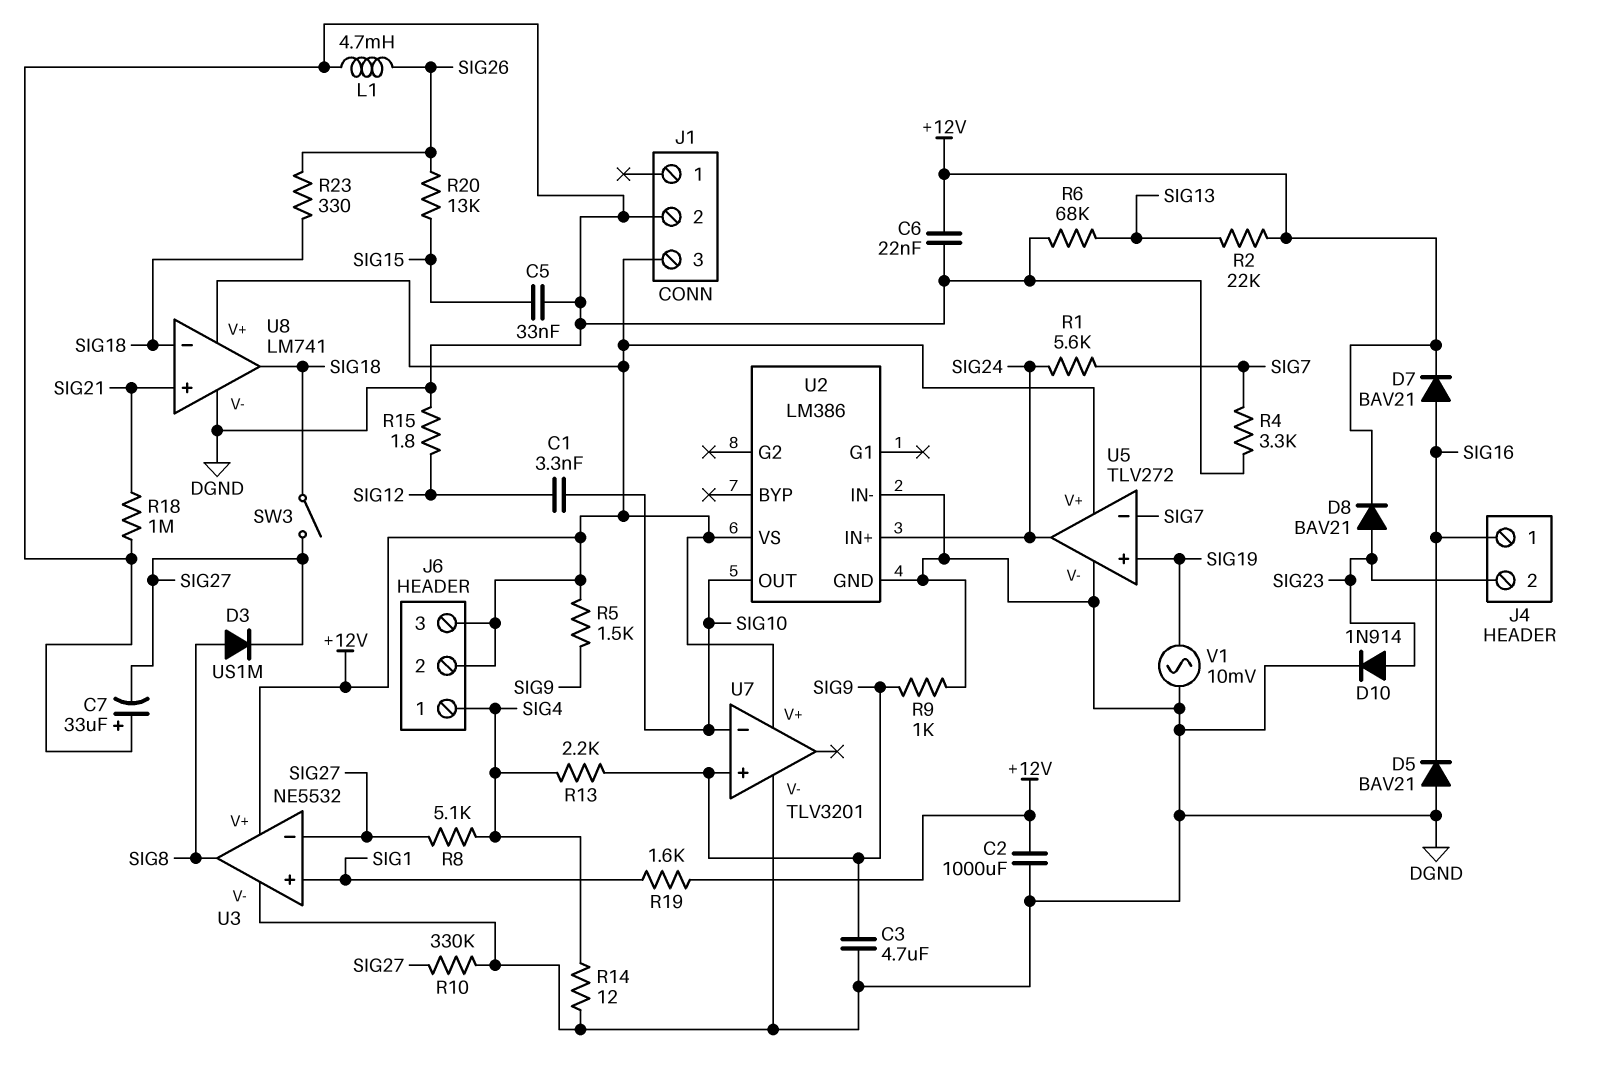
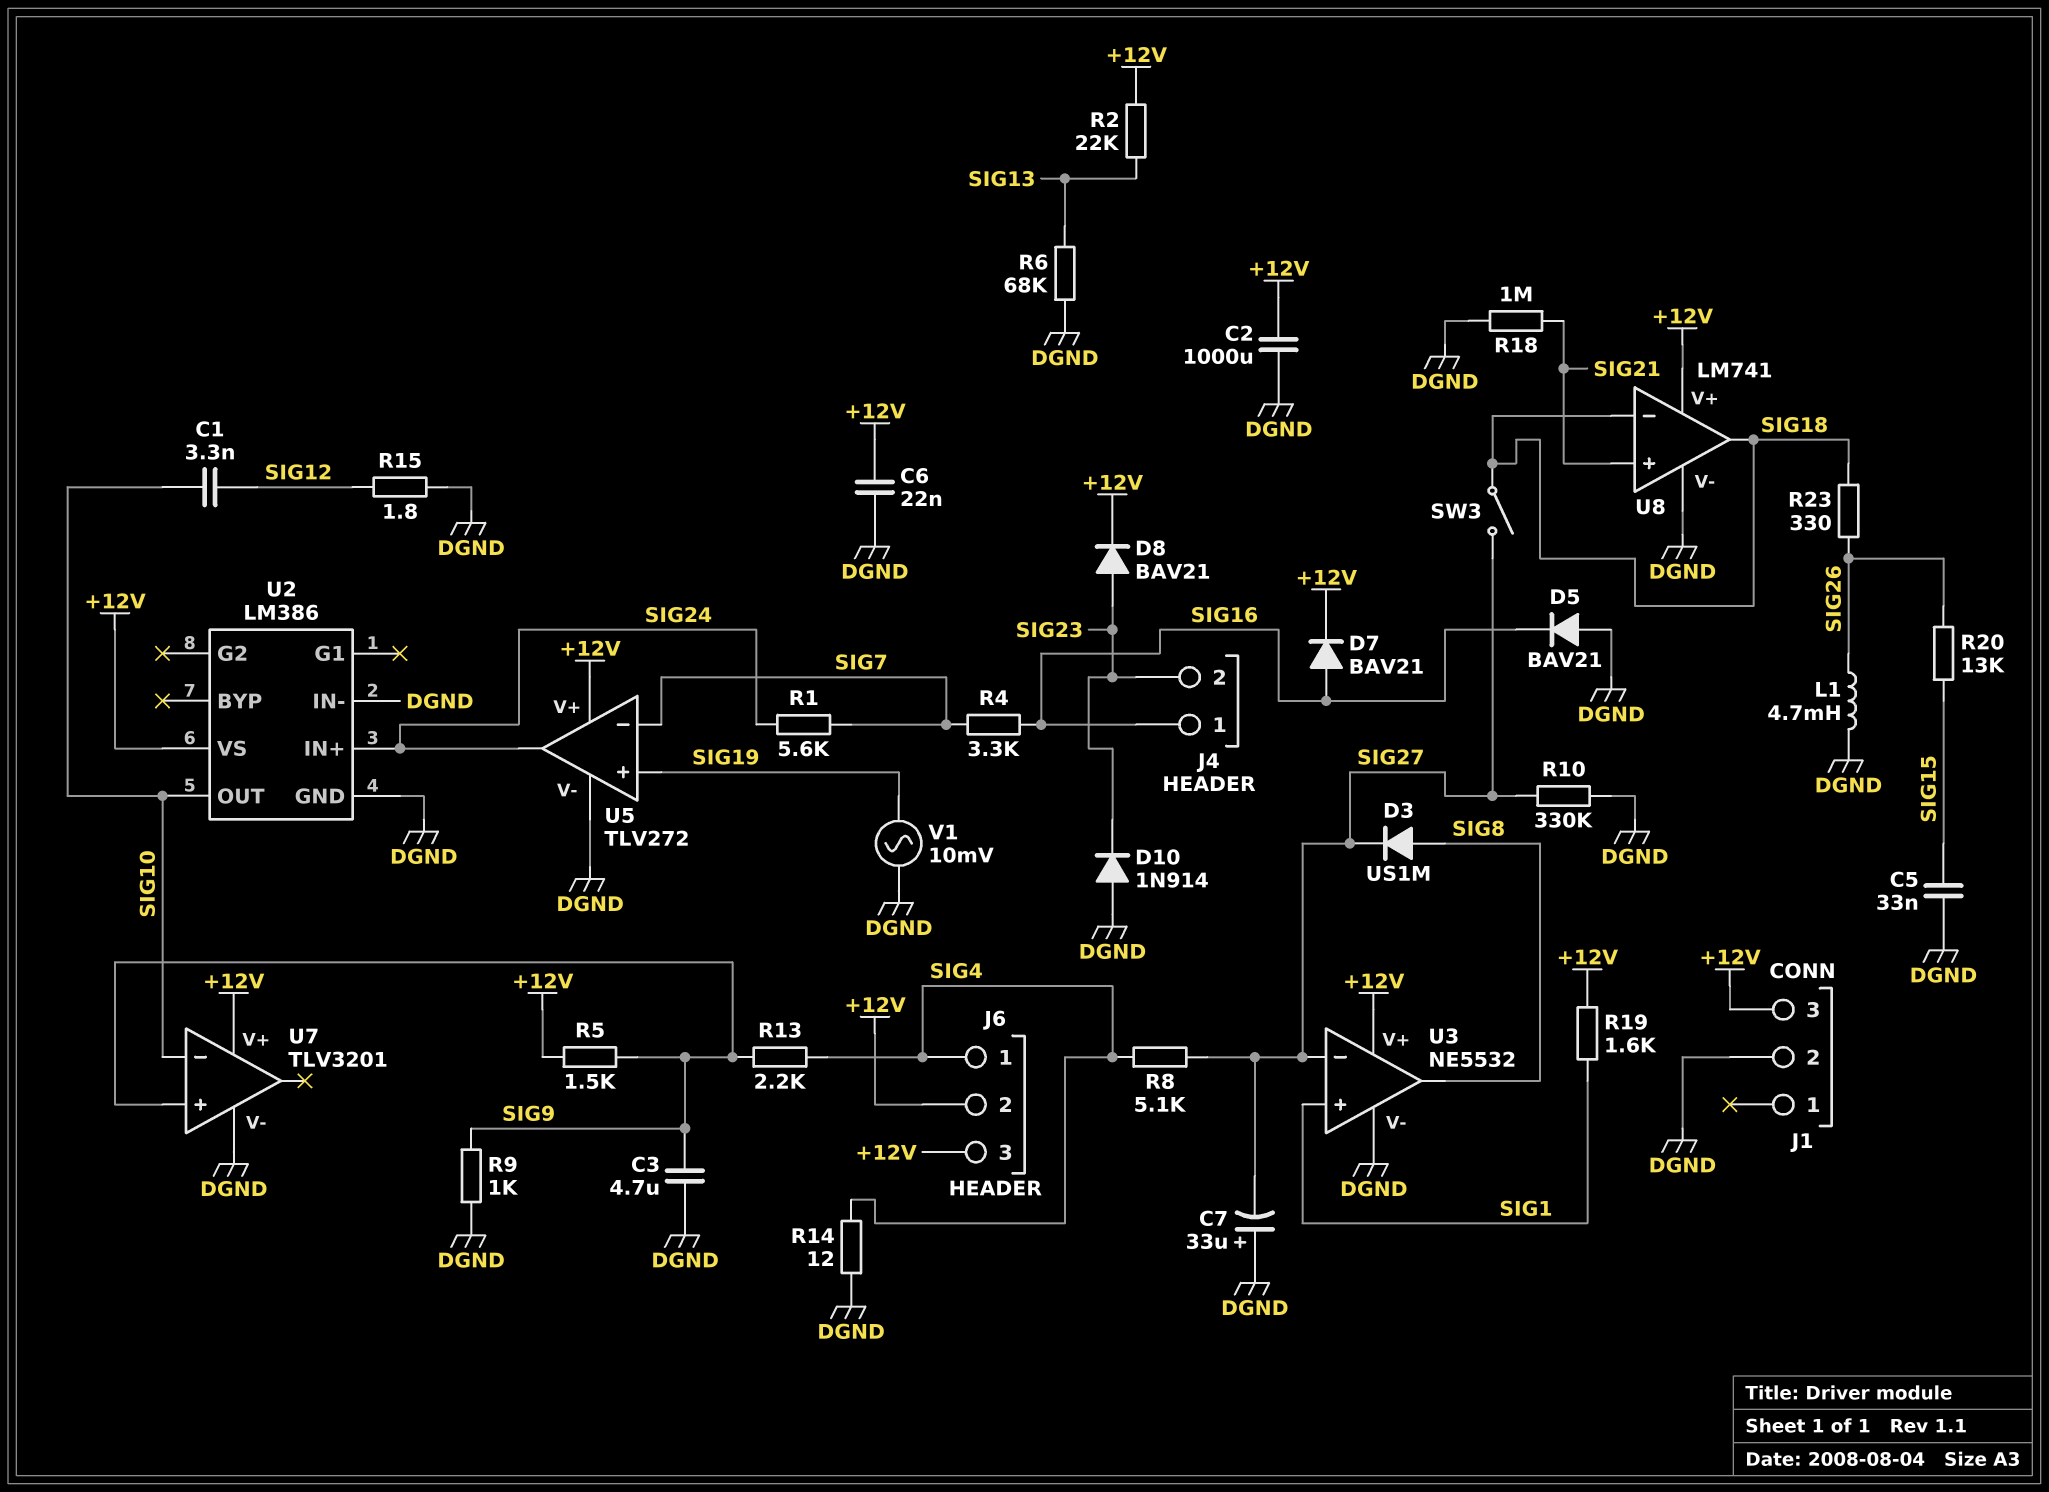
D10: diode 1N914 (A SIG23, K DGND) -> diode 1N914 (A DGND, K SIG23)
R4: 3.3k (DGND, SIG7) -> 3.3k (SIG7, SIG16)

